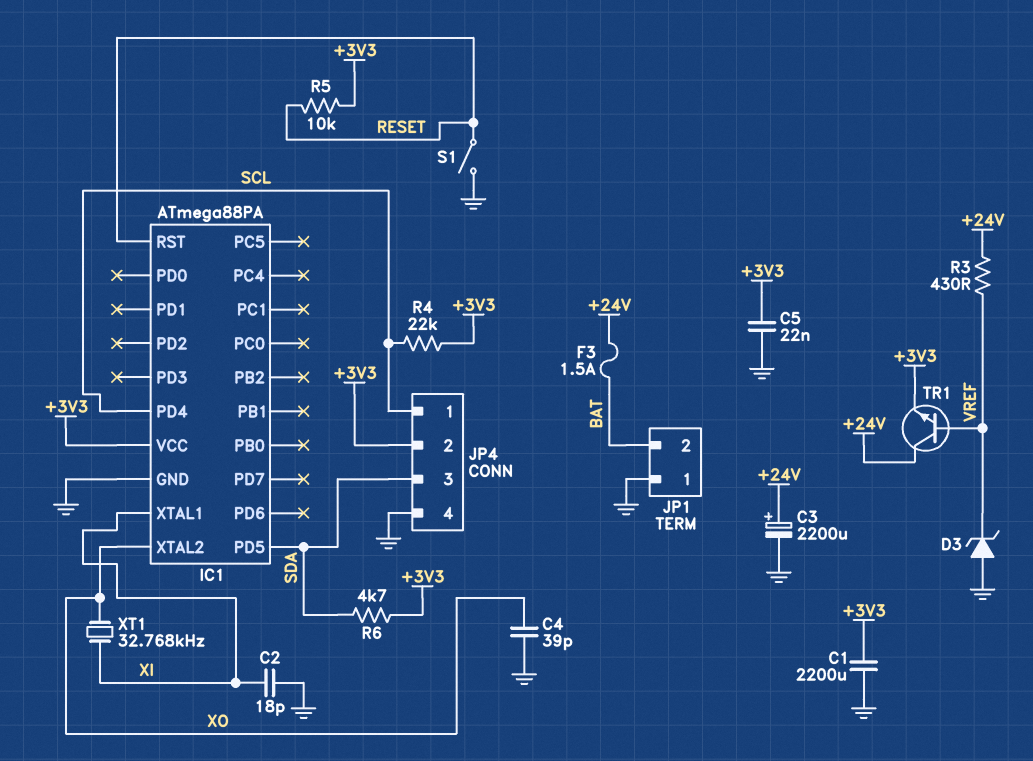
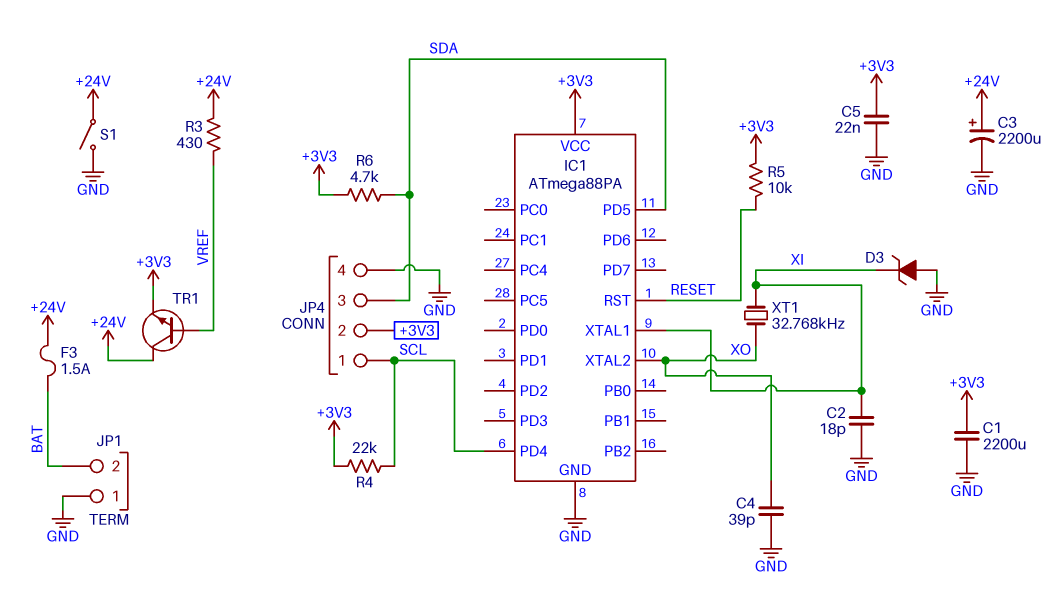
D3: zener (A GND, K VREF) -> zener (A GND, K XI)
S1: switch (GND, RESET) -> switch (+24V, GND)

